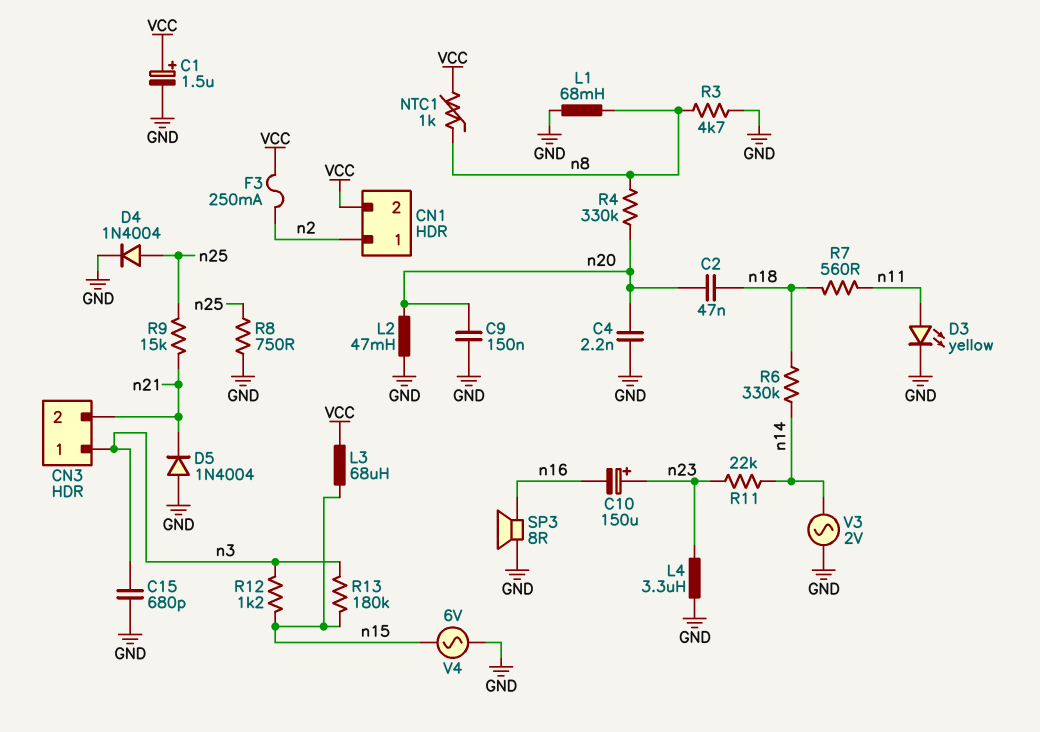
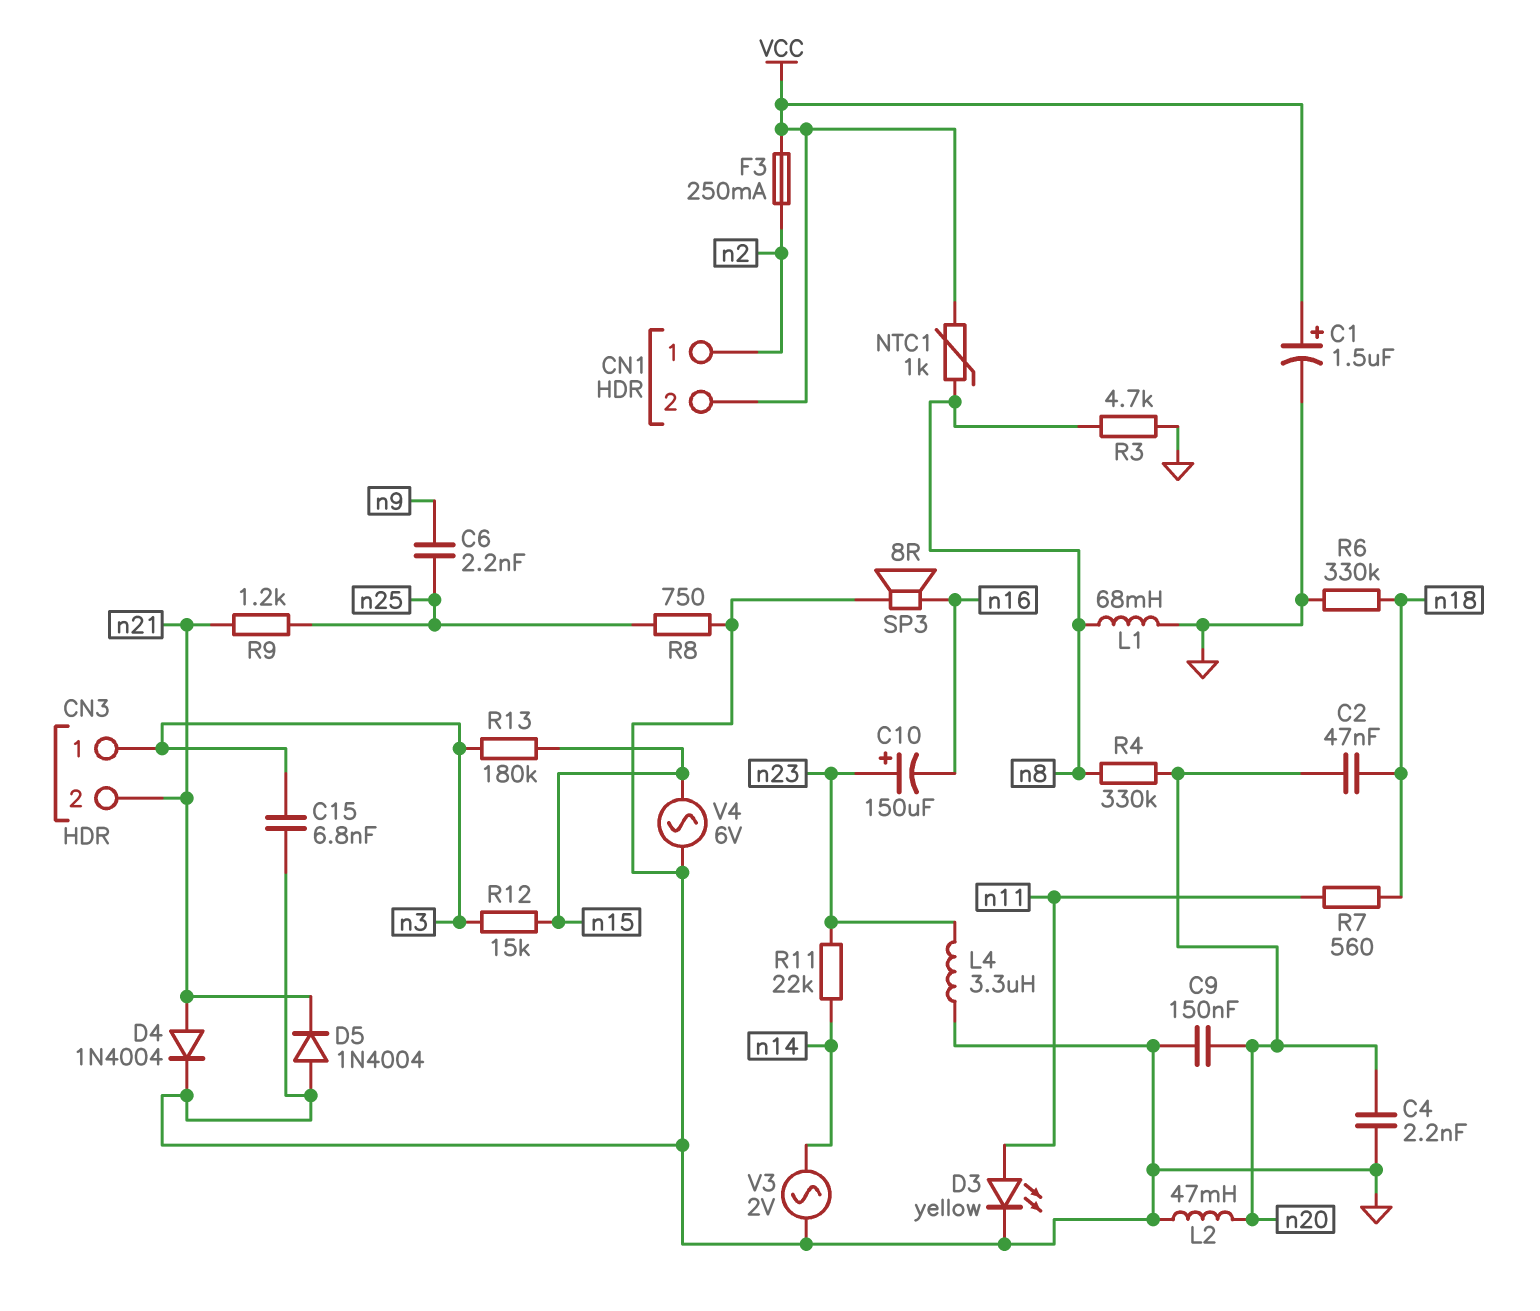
C6: none -> 2.2nF (n9, n25)
C15: 680pF (GND, n3) -> 6.8nF (GND, n3)
D4: diode 1N4004 (A n25, K GND) -> diode 1N4004 (A n21, K GND)
L3: 68uH (VCC, n15) -> none
R6: 330k (n14, n18) -> 330k (GND, n18)
R9: 15k (n21, n25) -> 1.2k (n21, n25)
R12: 1.2k (n3, n15) -> 15k (n3, n15)

